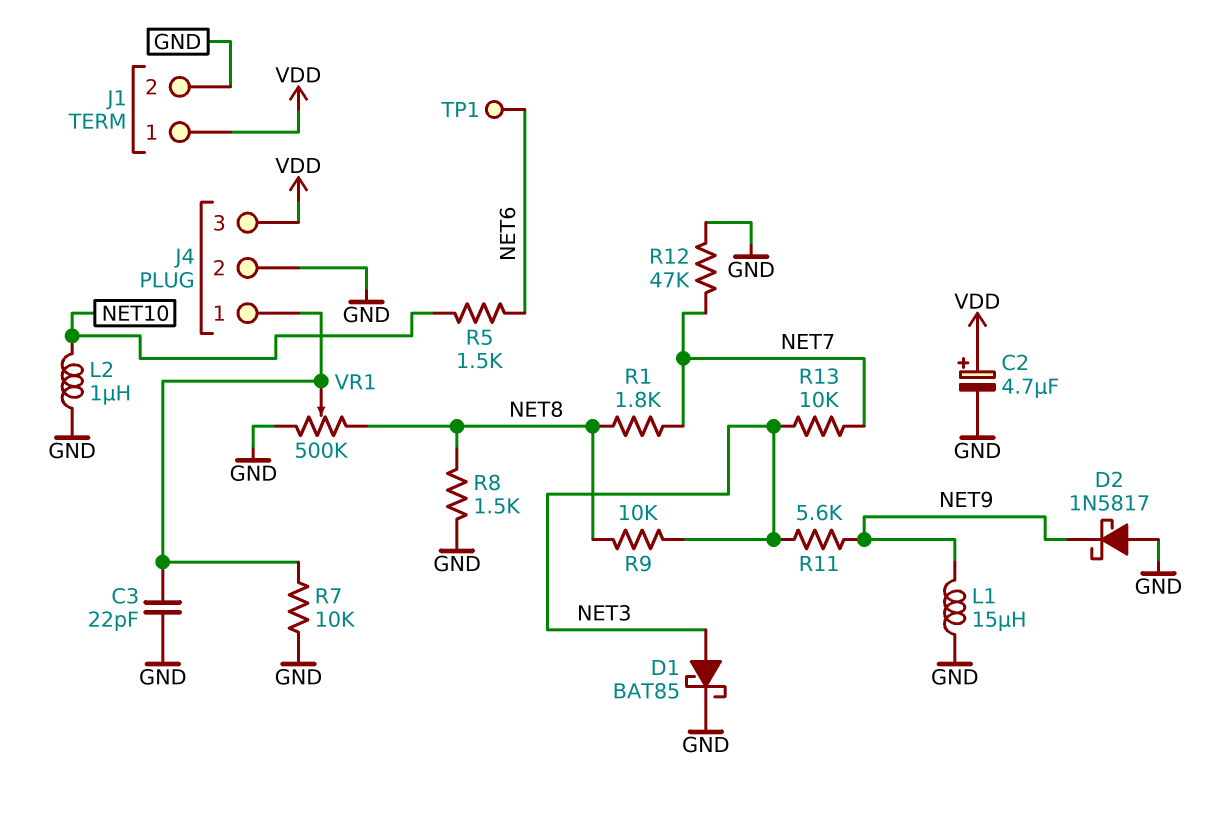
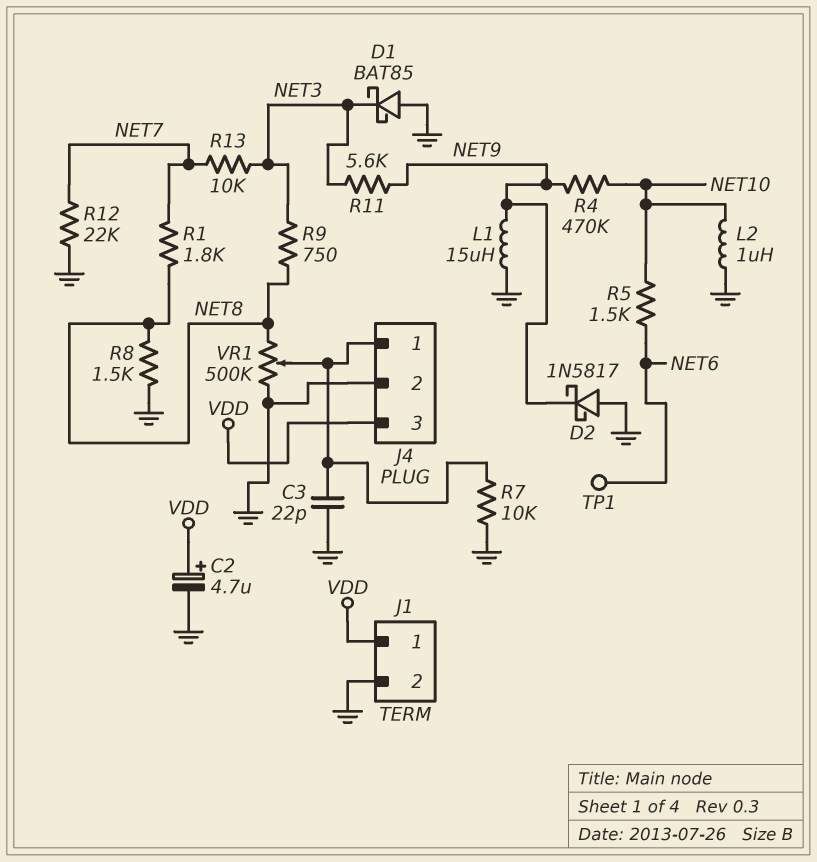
D1: schottky BAT85 (A NET3, K GND) -> schottky BAT85 (A GND, K NET3)
R4: none -> 470k (NET9, NET10)
R9: 10k (NET3, NET8) -> 750 (NET3, NET8)
R12: 47k (GND, NET7) -> 22k (GND, NET7)

